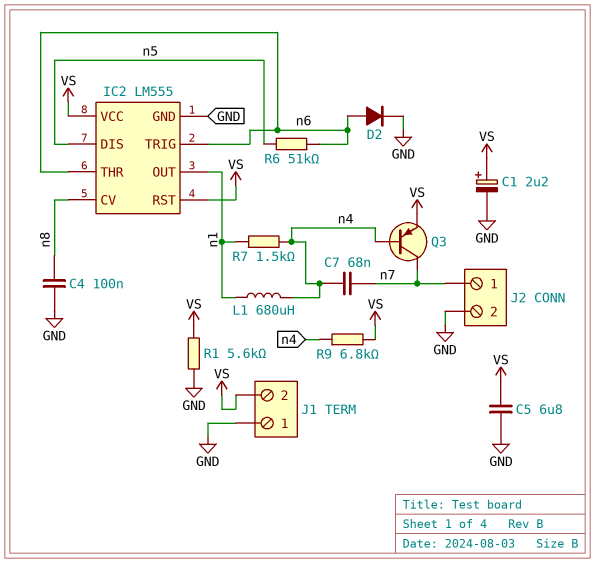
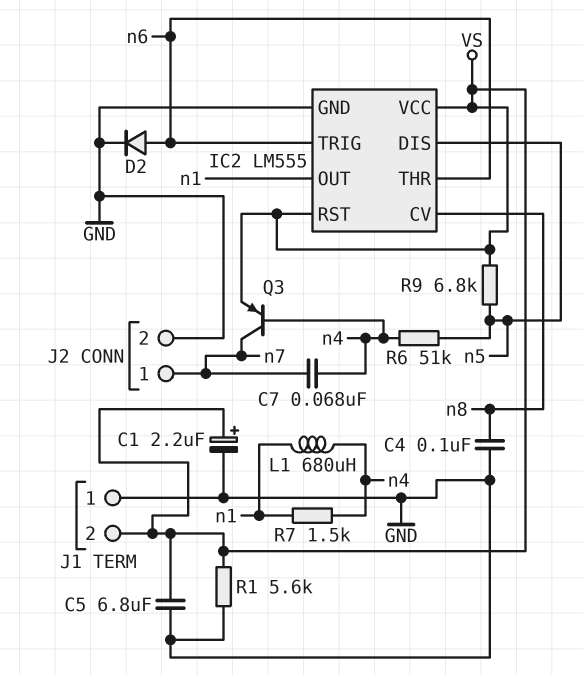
R6: 51k (n5, n6) -> 51k (n4, n5)
R9: 6.8k (VS, n4) -> 6.8k (VS, n5)

